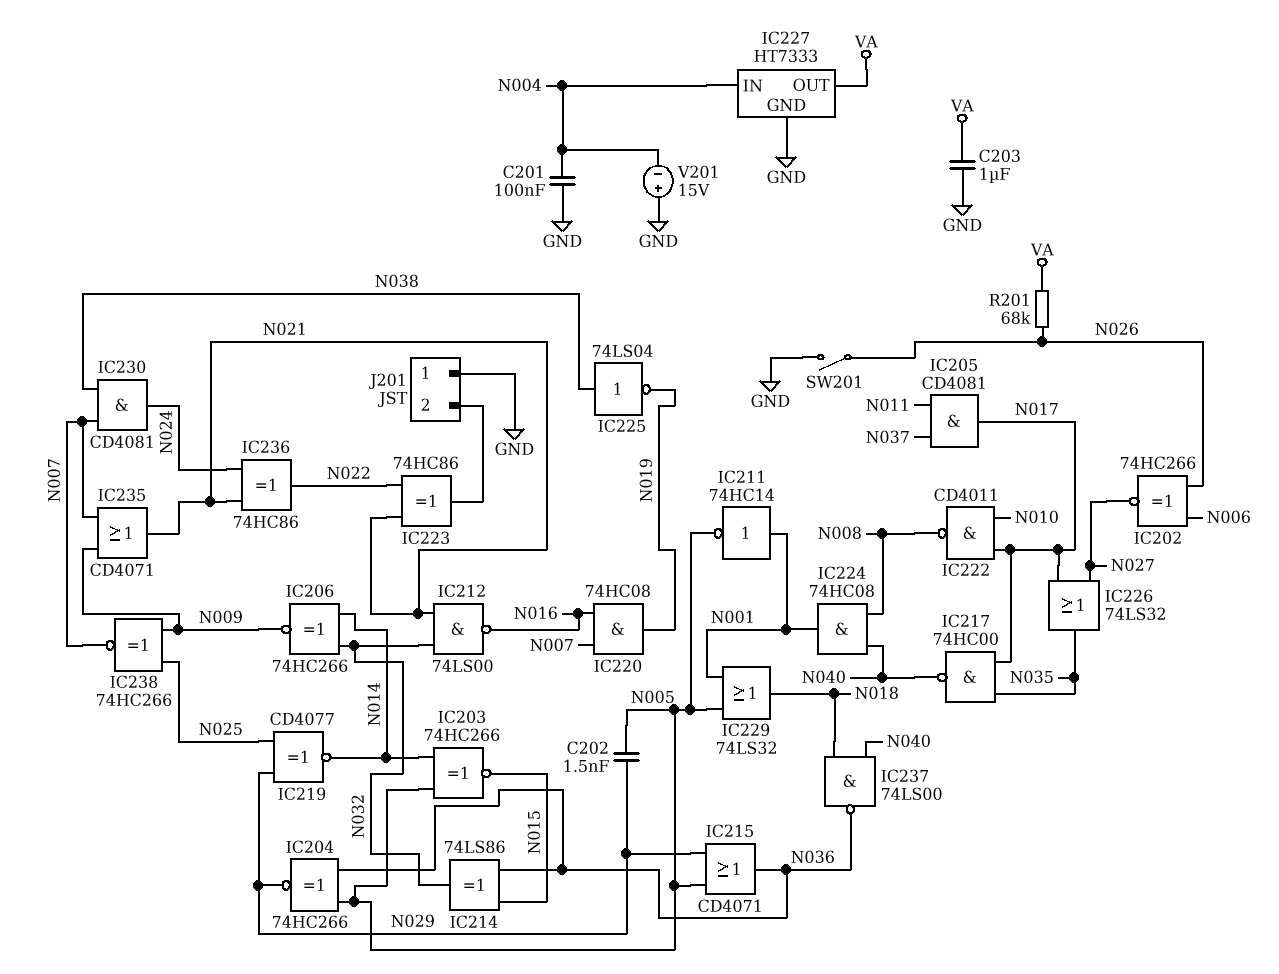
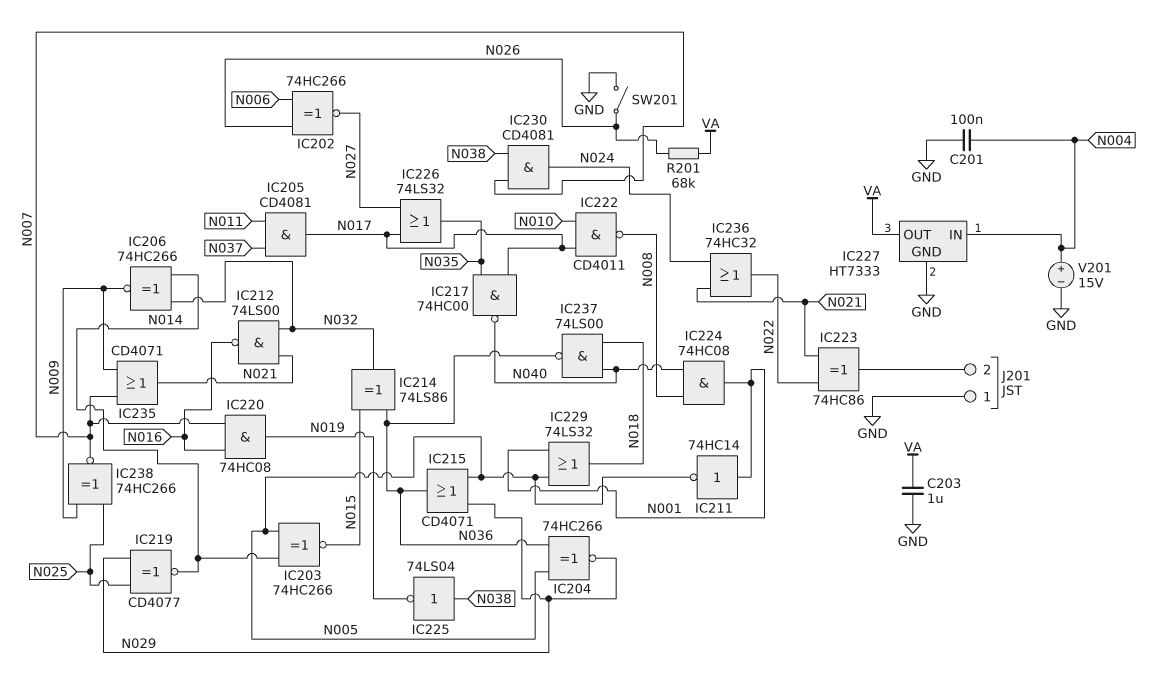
C202: 1.5nF (N005, N029) -> none
IC236: XOR 74HC86 (in N021, in N024, out N022) -> OR 74HC32 (in N021, in N024, out N022)
V201: 15V (plus GND, minus N004) -> 15V (plus N004, minus GND)

